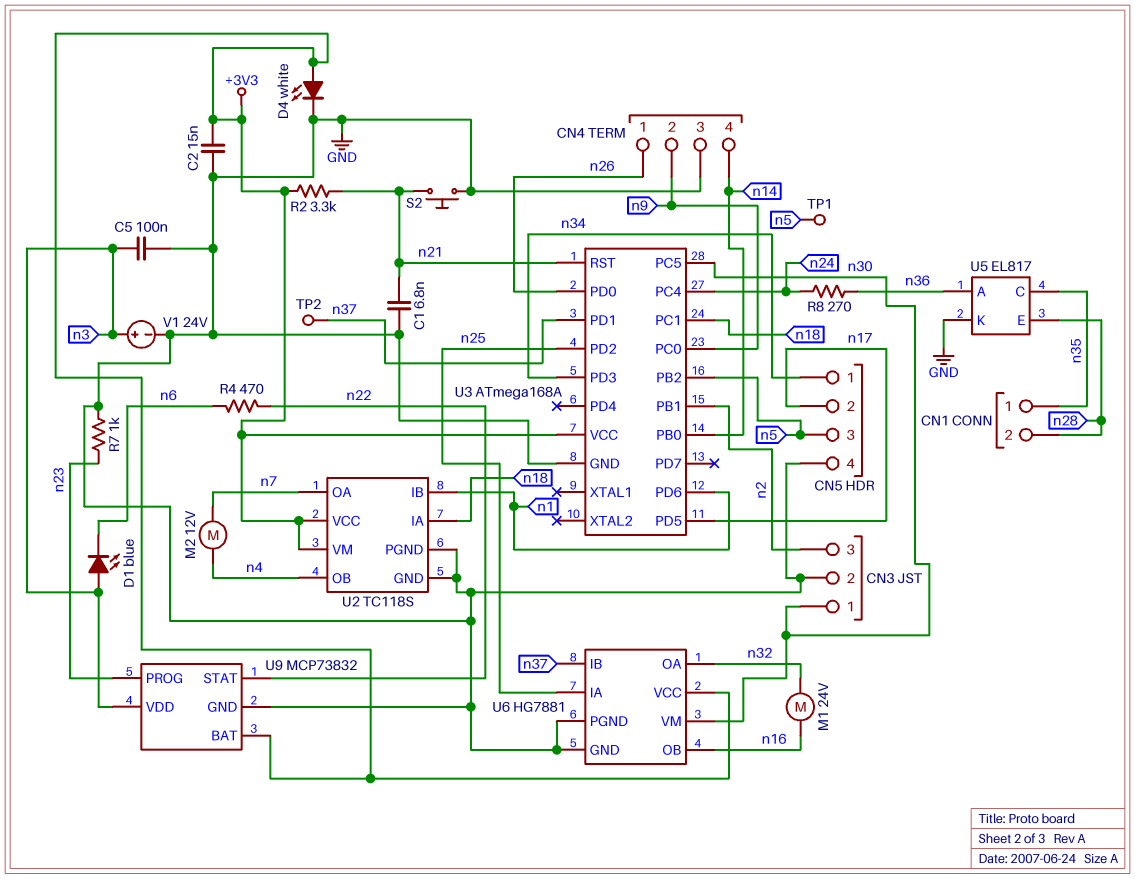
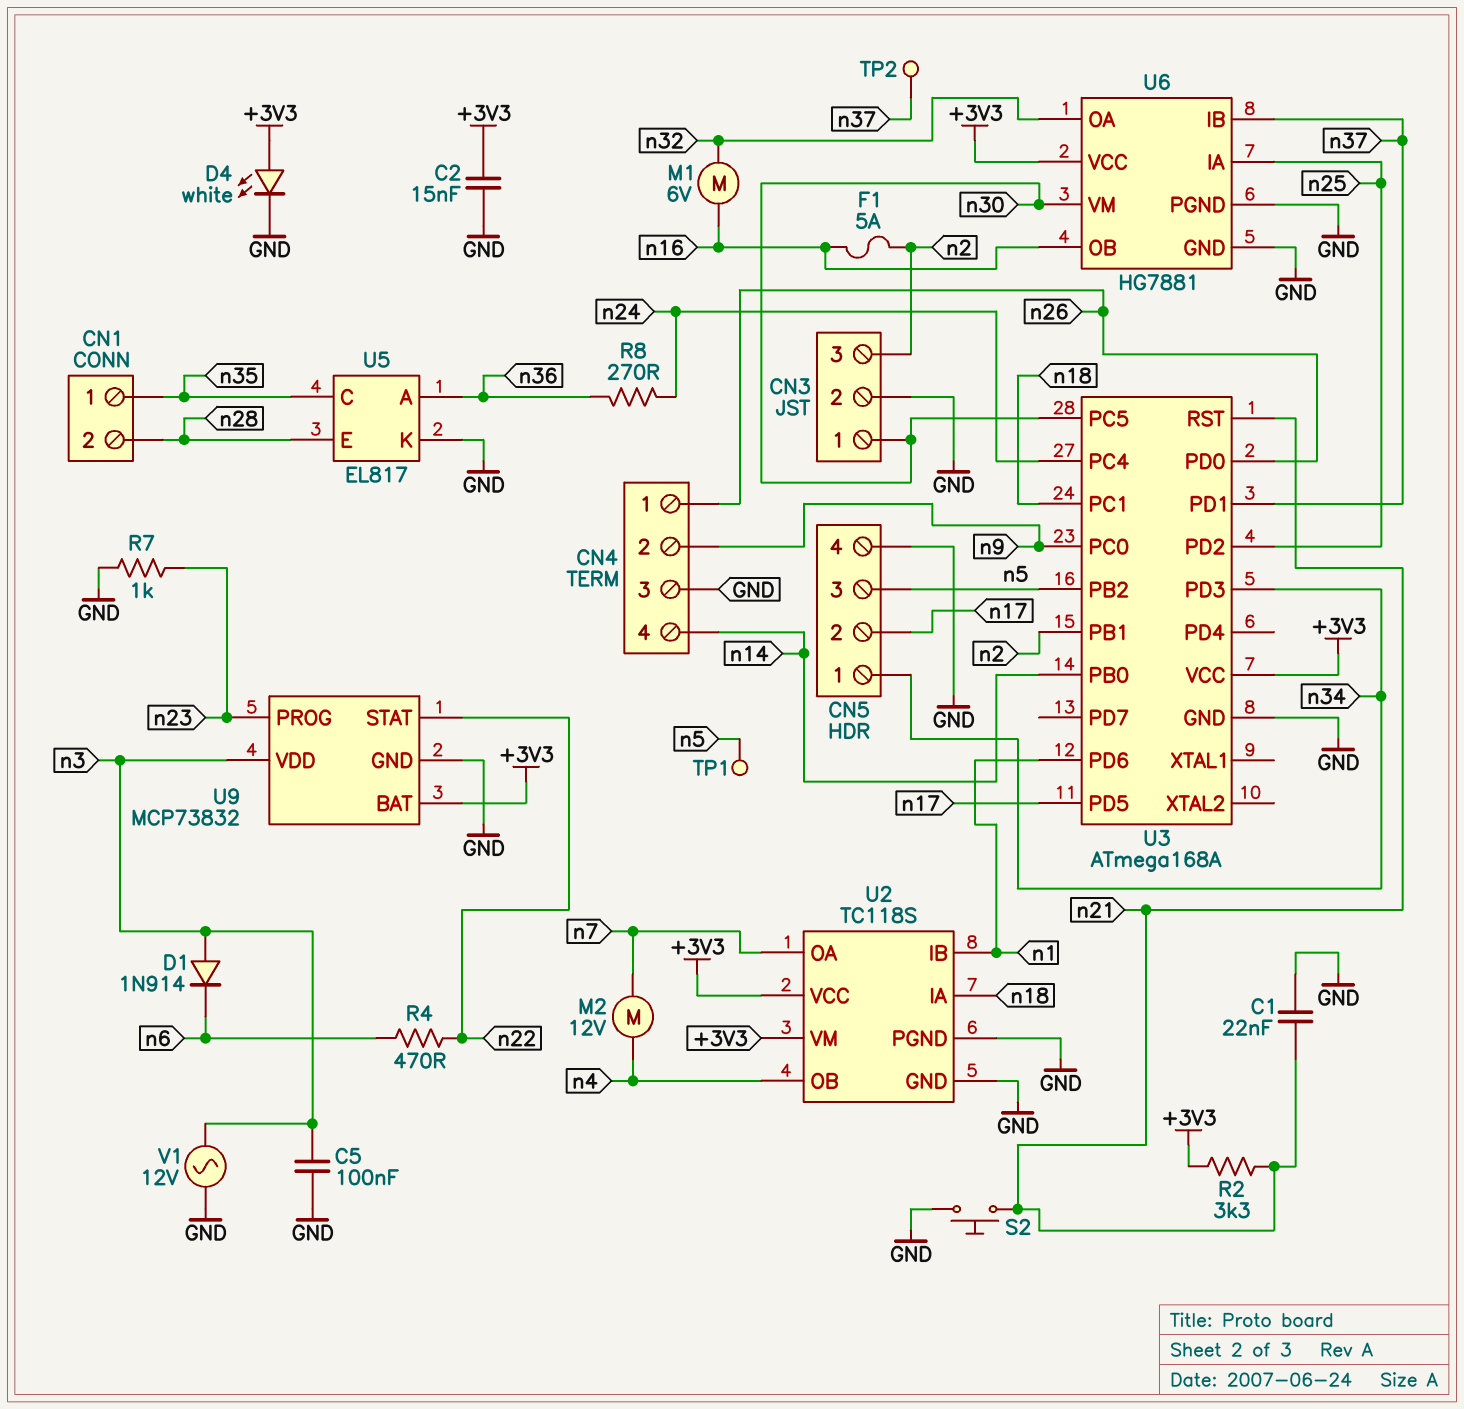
C1: 6.8nF (GND, n21) -> 22nF (GND, n21)
D1: LED blue (A n3, K n6) -> diode 1N914 (A n3, K n6)
F1: none -> 5A (n2, n16)
M1: motor 24V (n16, n32) -> motor 6V (n16, n32)
V1: 24V (plus n3, minus GND) -> AC 12V (GND, n3)

